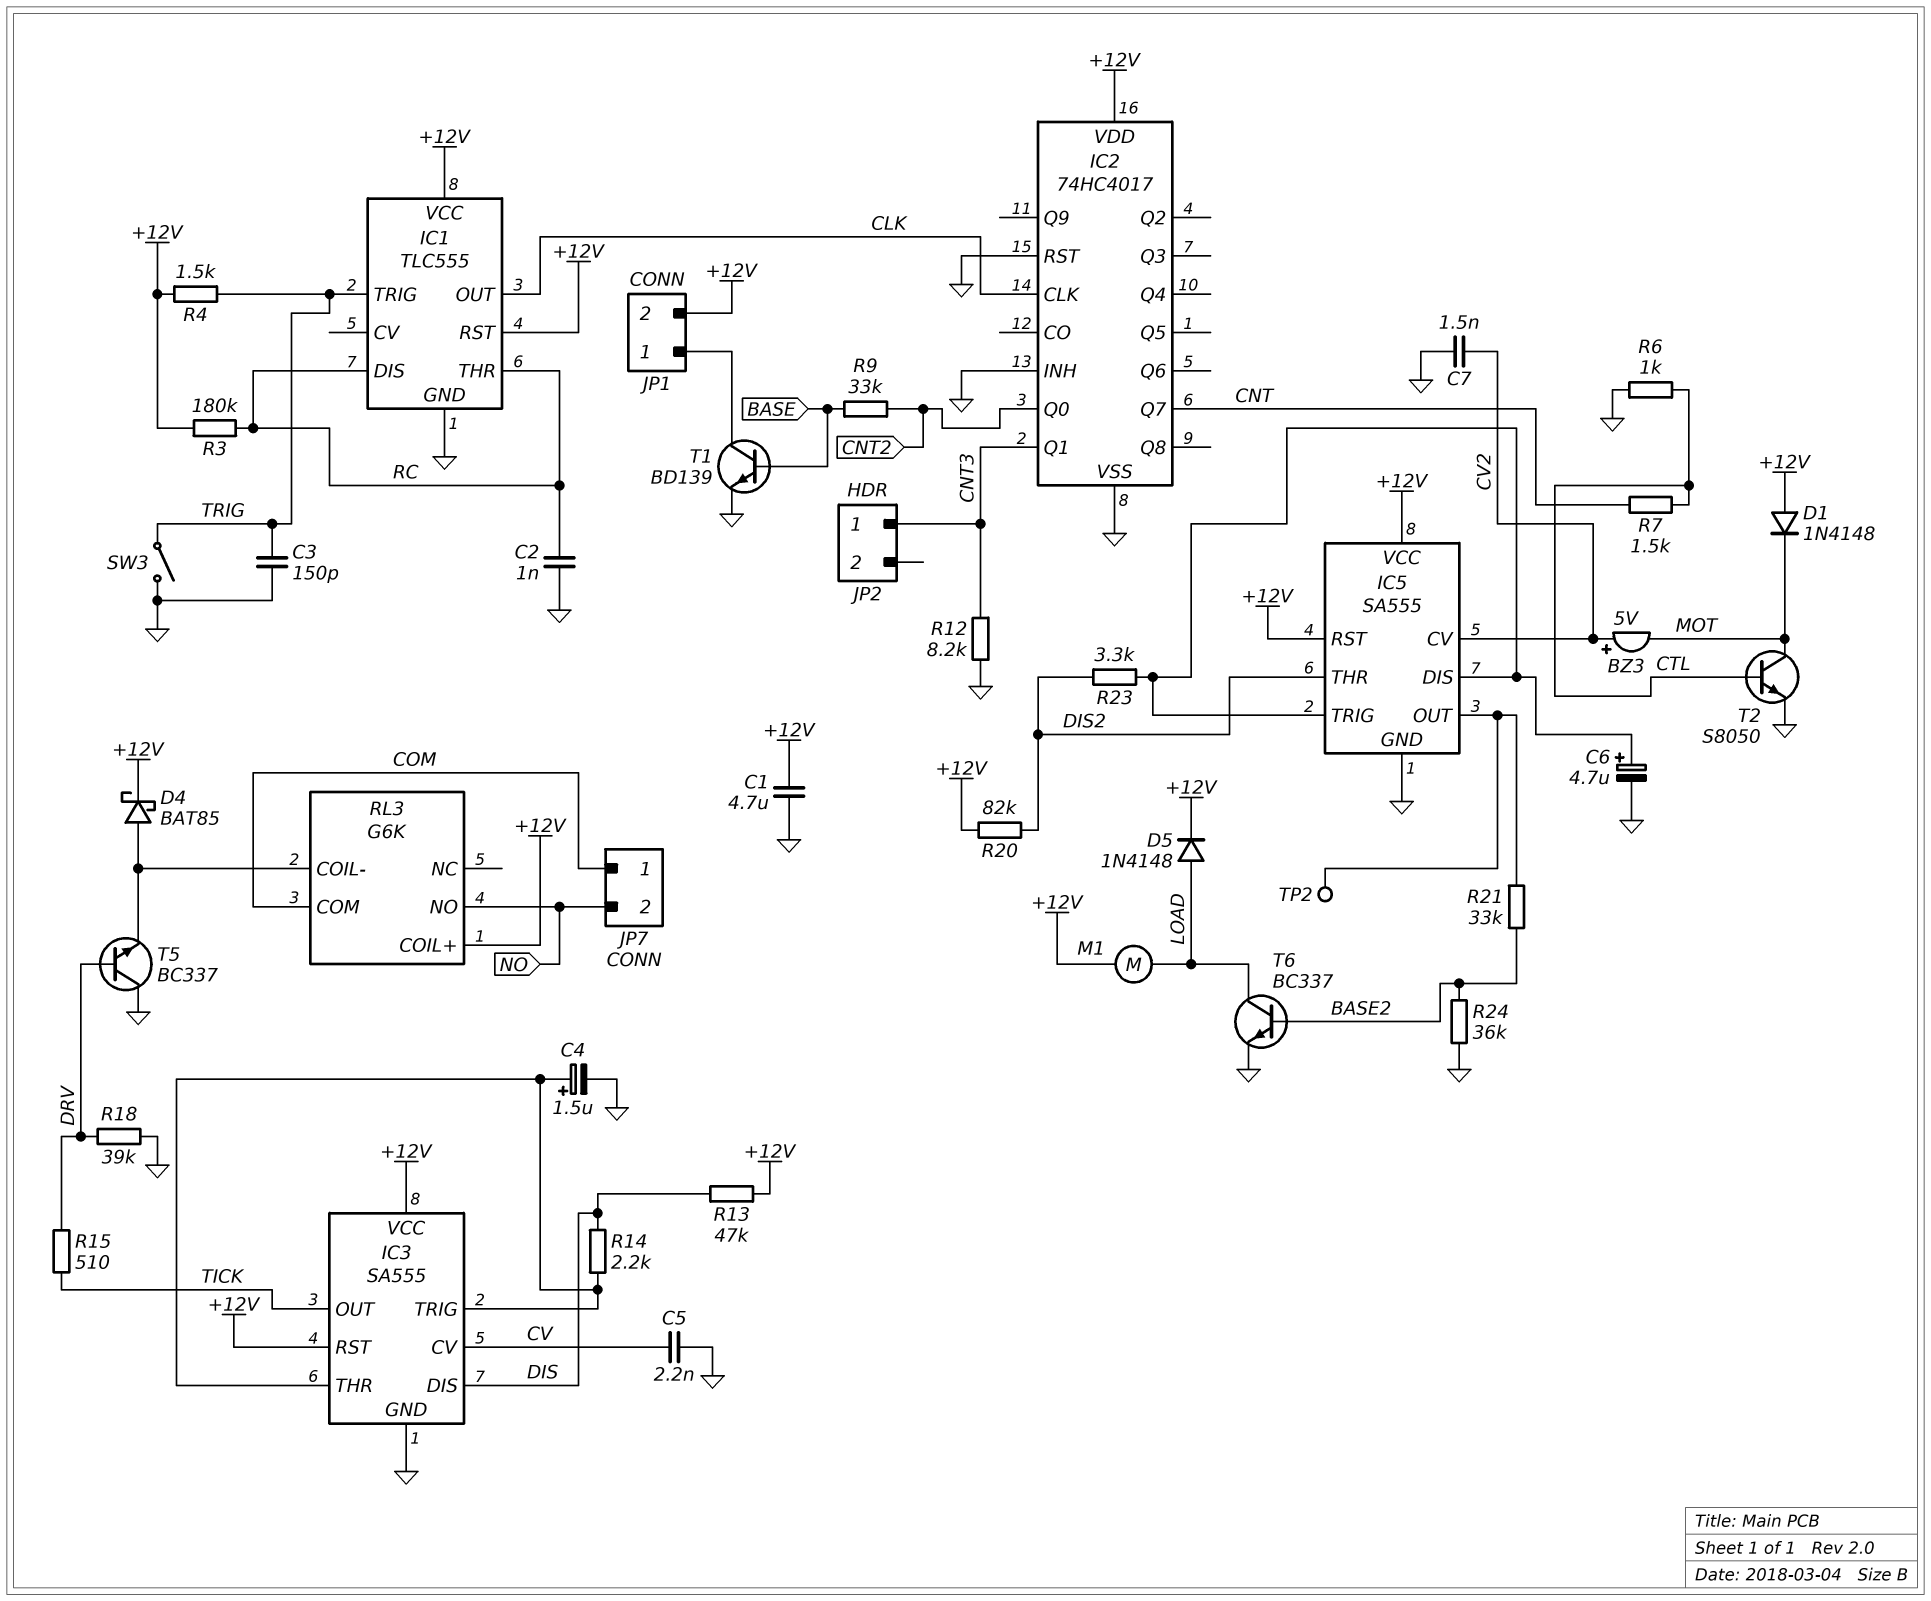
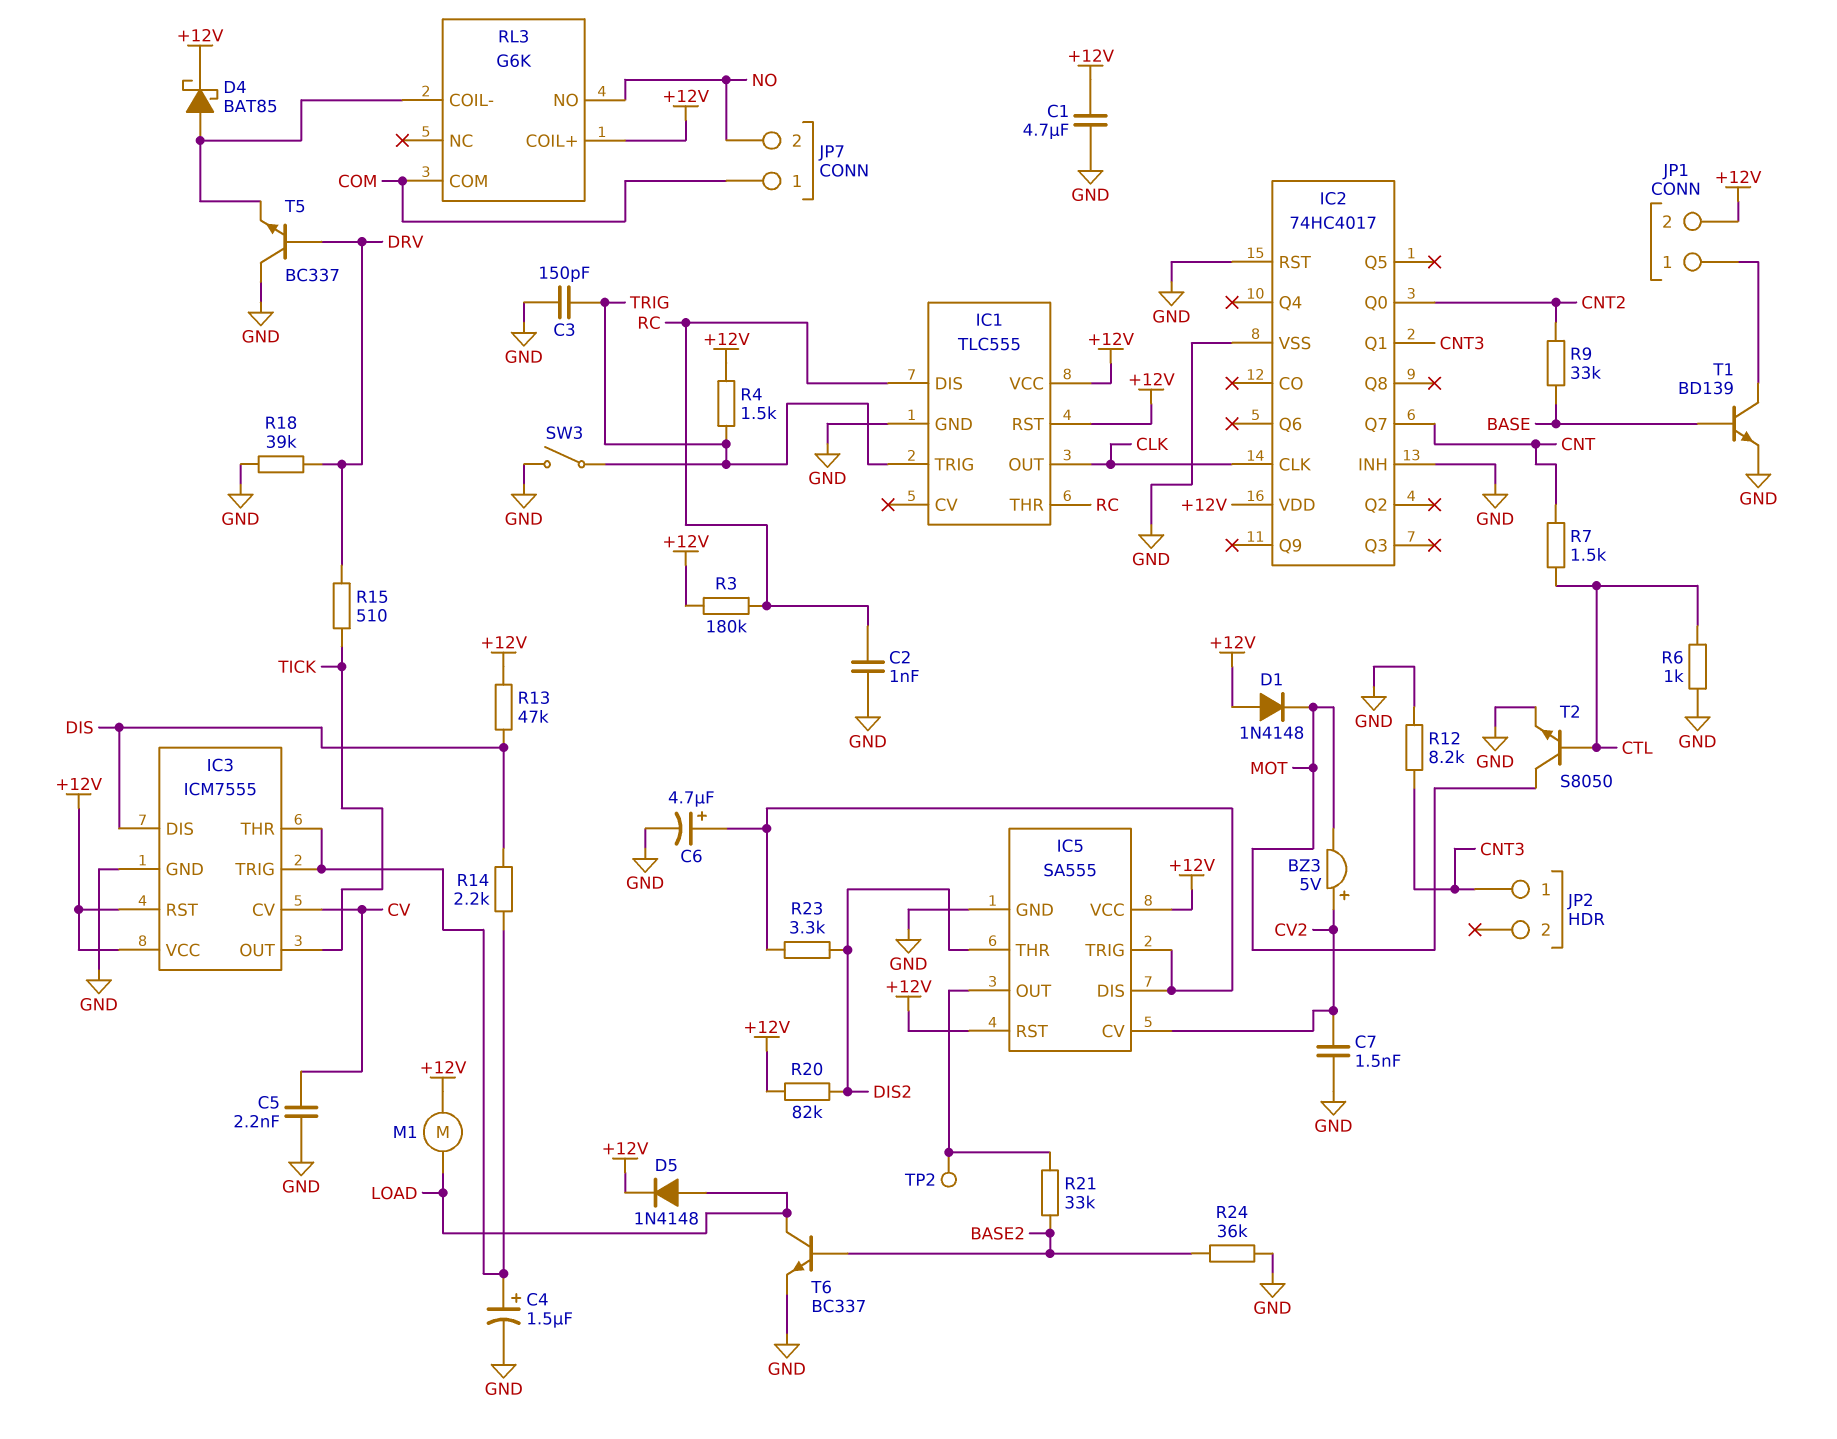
IC3: SA555 -> ICM7555

